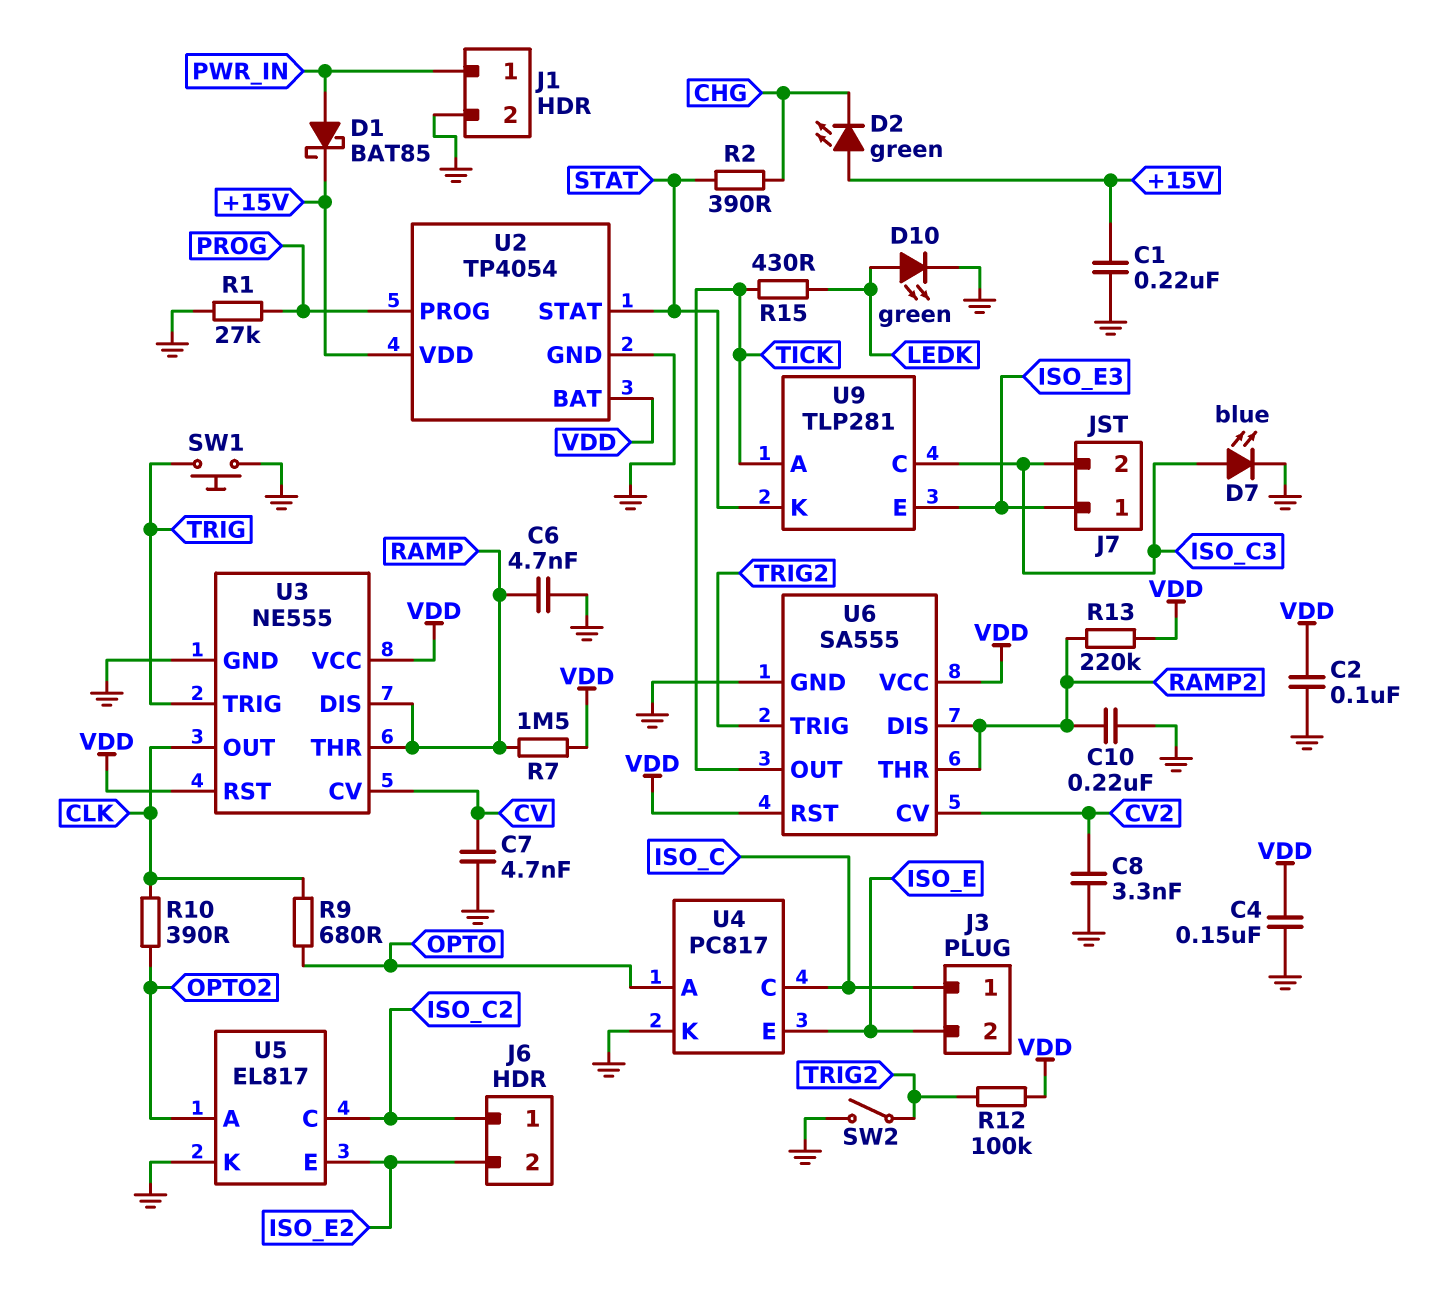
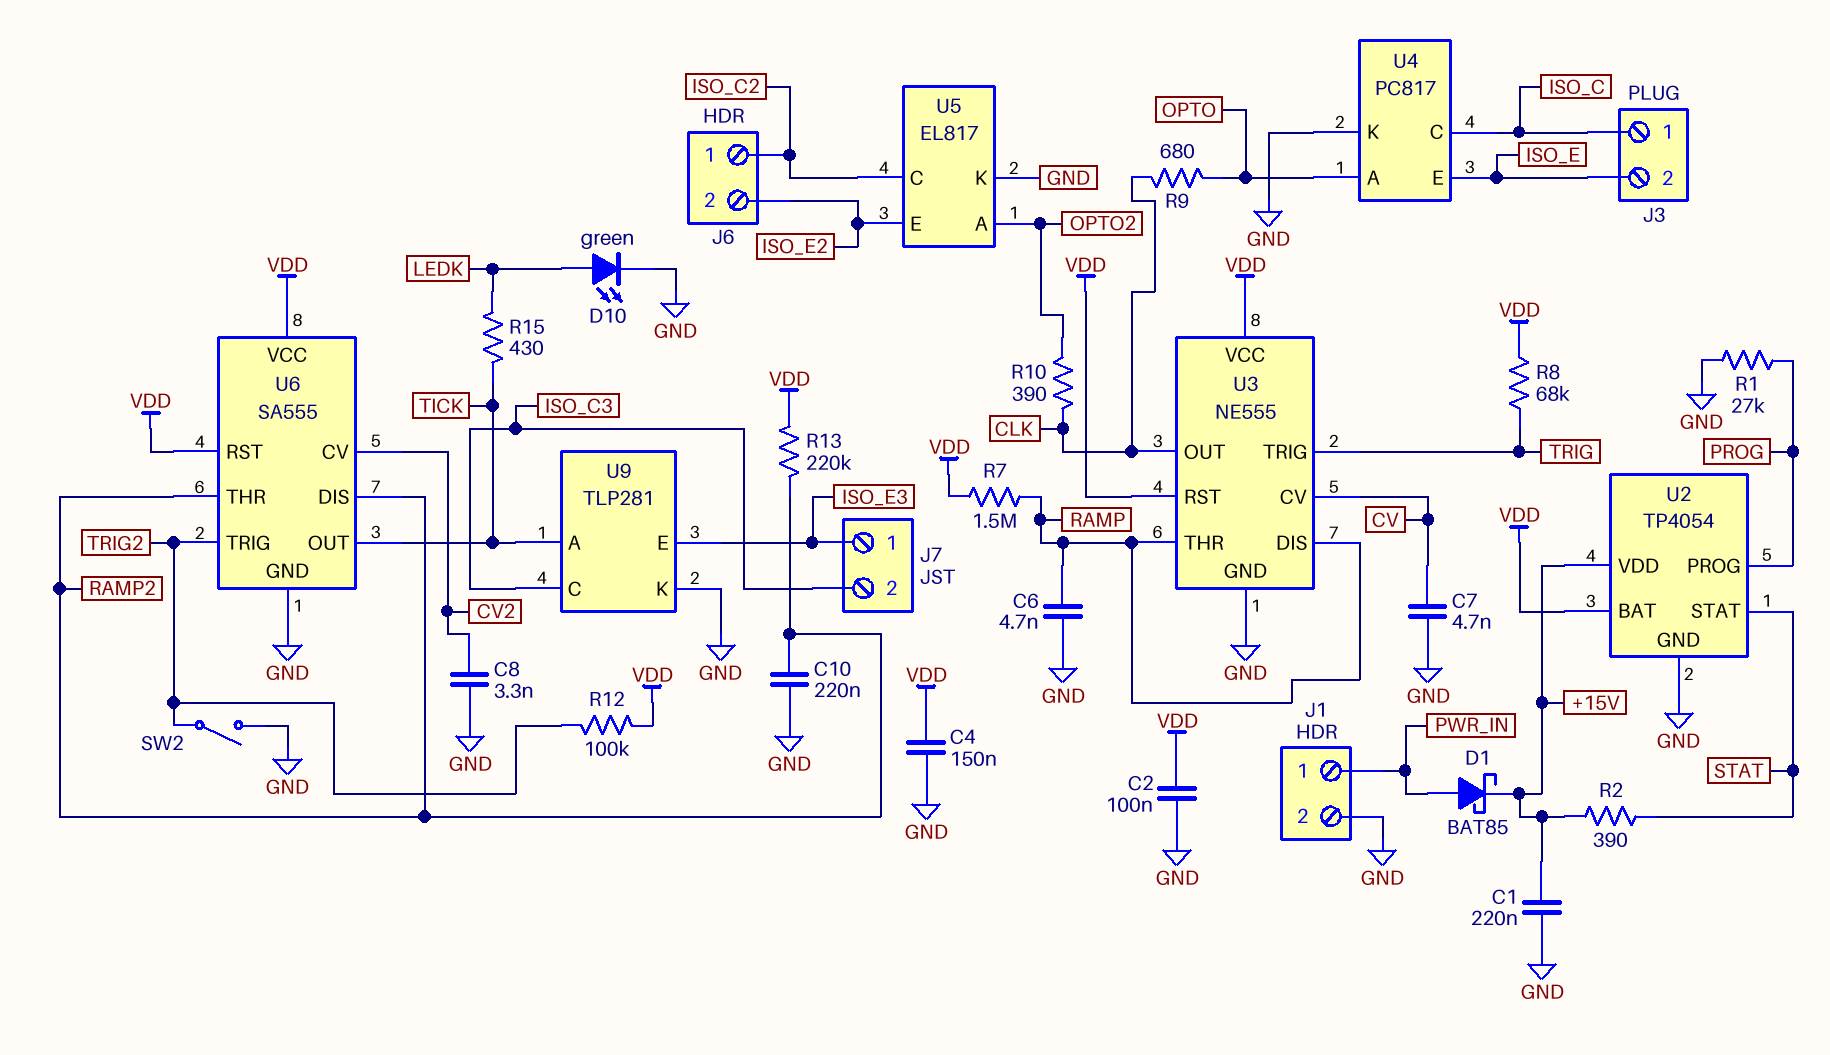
D2: LED green (A +15V, K CHG) -> none
D7: LED blue (A ISO_C3, K GND) -> none
R2: 390 (CHG, STAT) -> 390 (+15V, STAT)
R8: none -> 68k (TRIG, VDD)
SW1: button (GND, TRIG) -> none
U9 pin K: STAT -> GND

